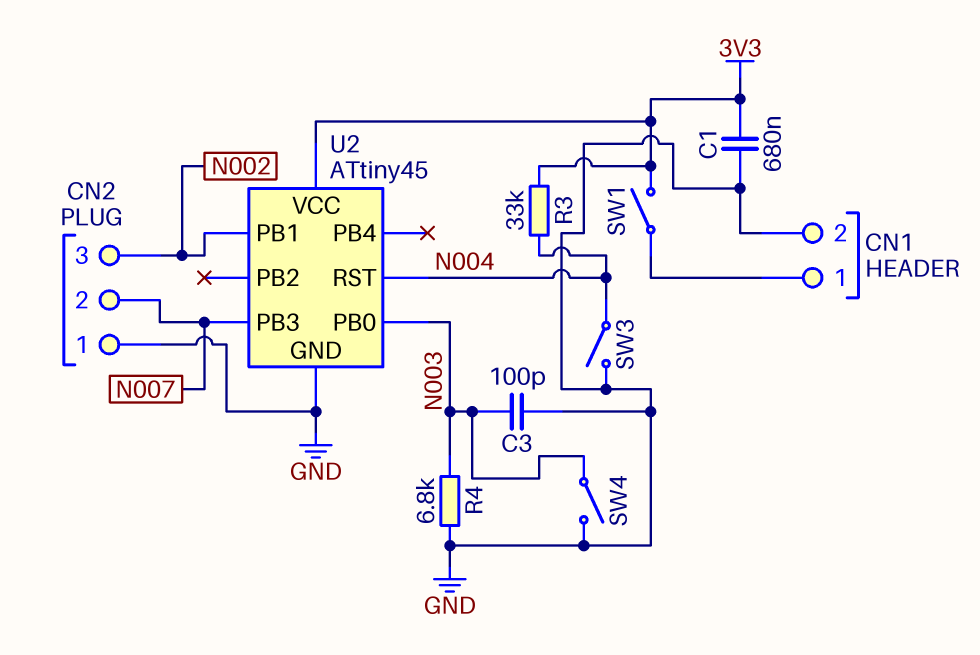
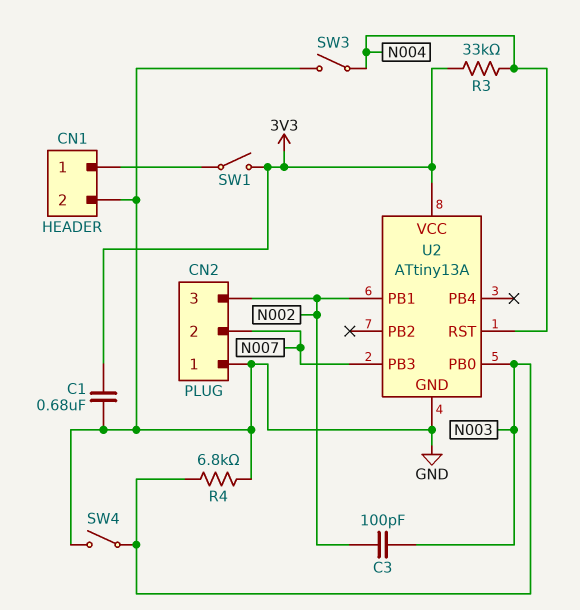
C3: 100pF (GND, N003) -> 100pF (N002, N003)
U2: ATtiny45 -> ATtiny13A

